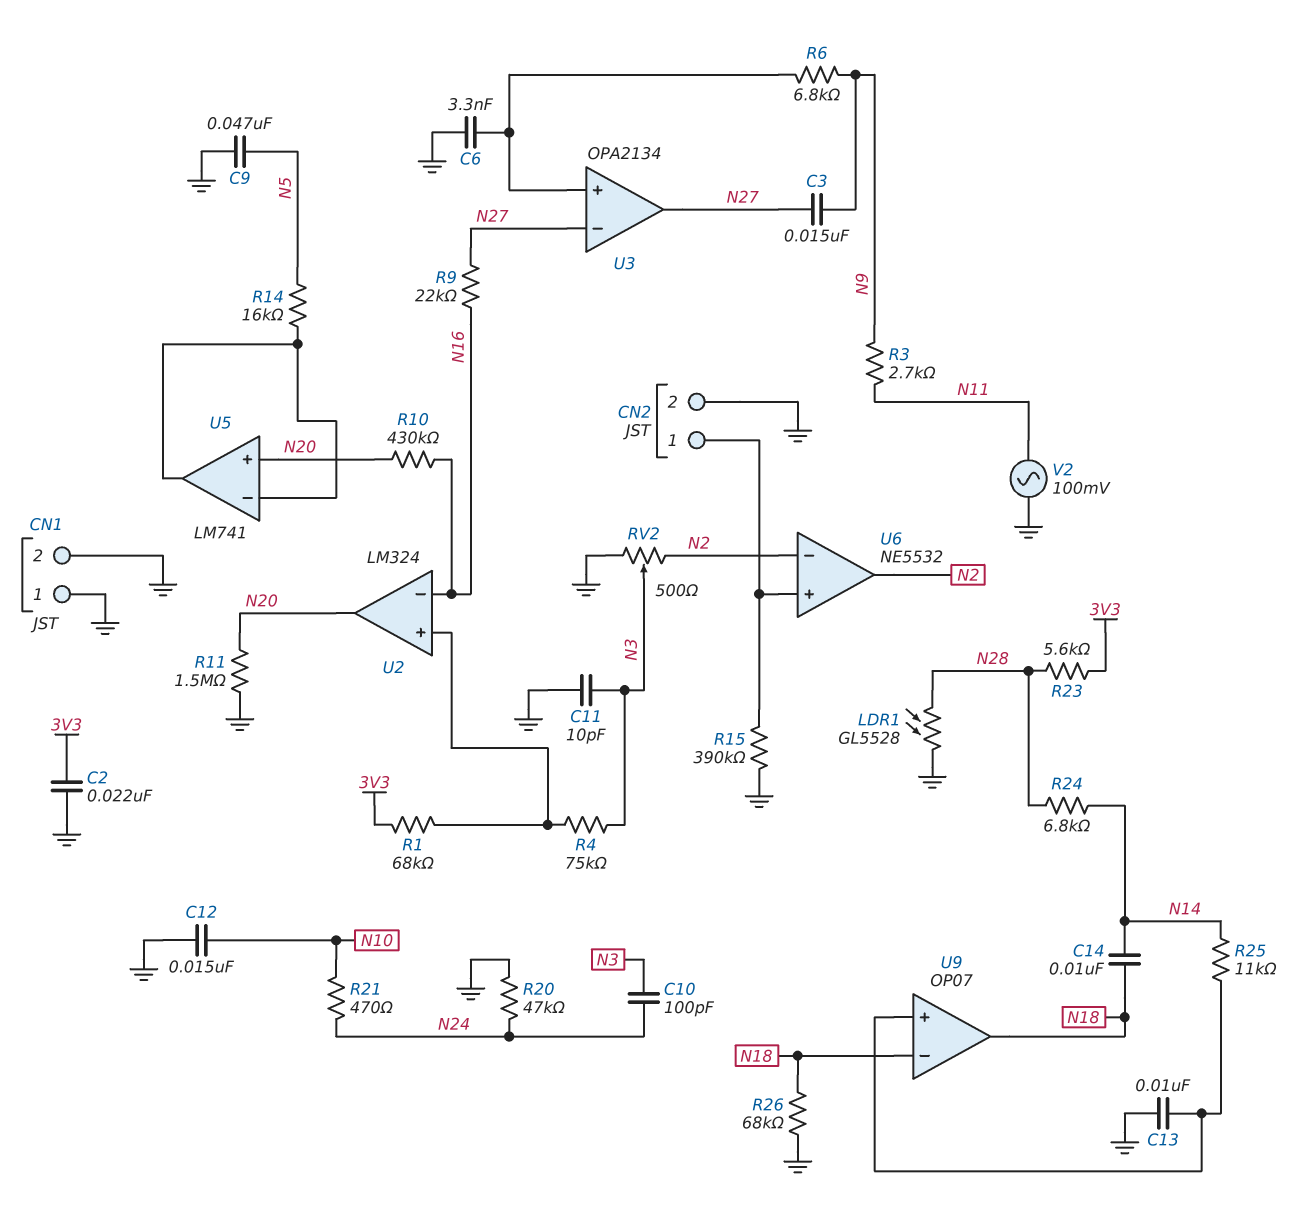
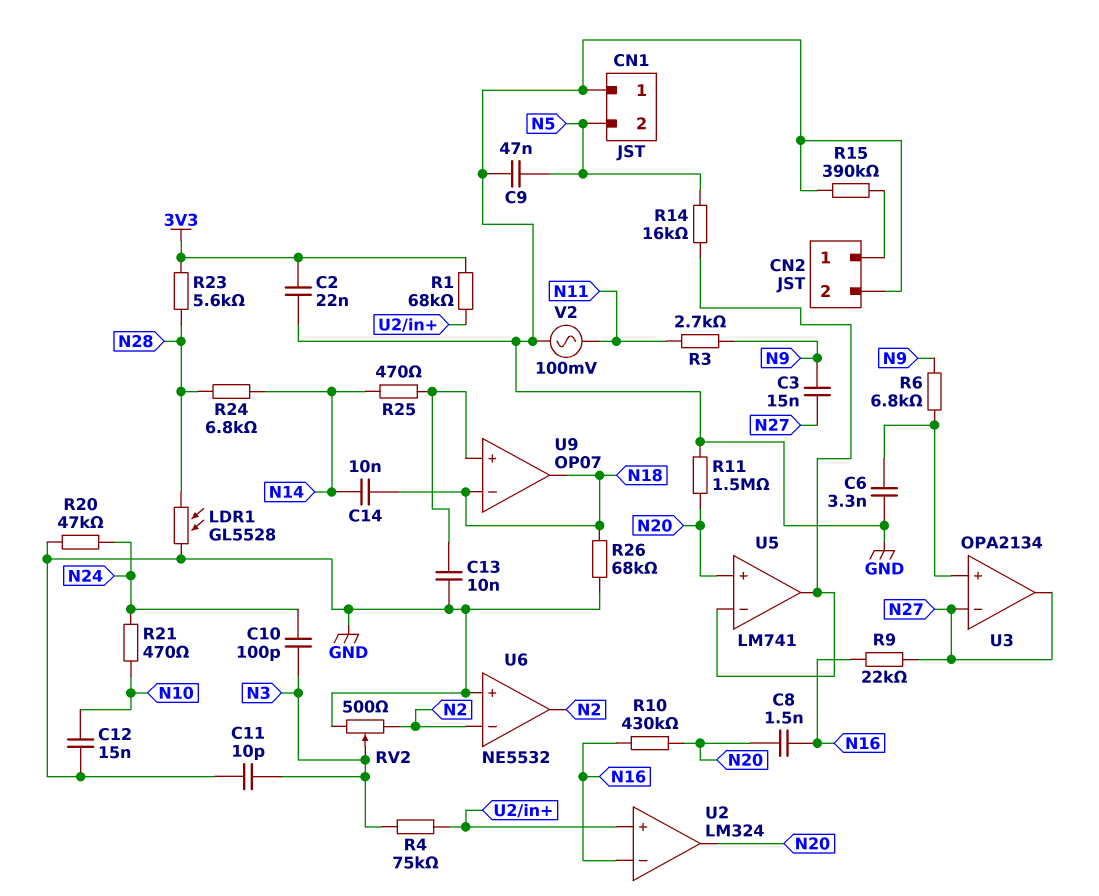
C8: none -> 1.5nF (N16, N20)
CN1 pin 2: GND -> N5
R25: 11k (N14, U9/in+) -> 470 (N14, U9/in+)
U6 pin in+: CN2/1 -> GND

